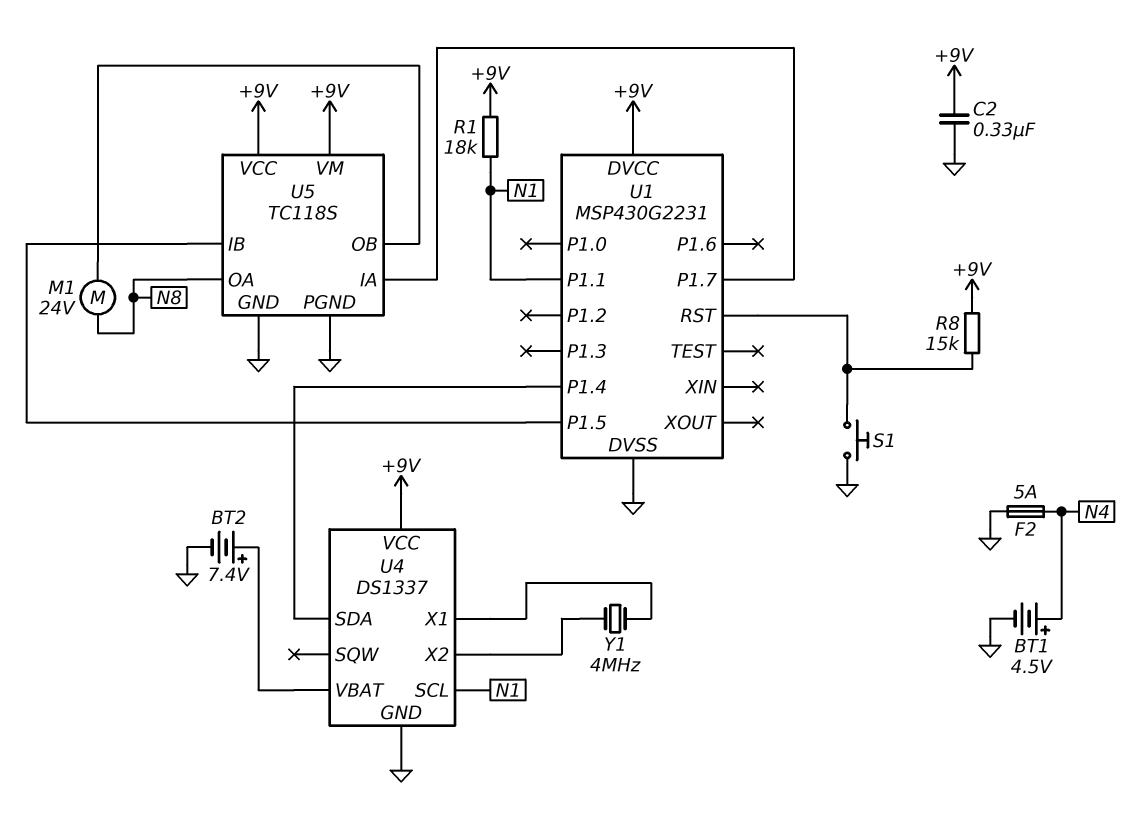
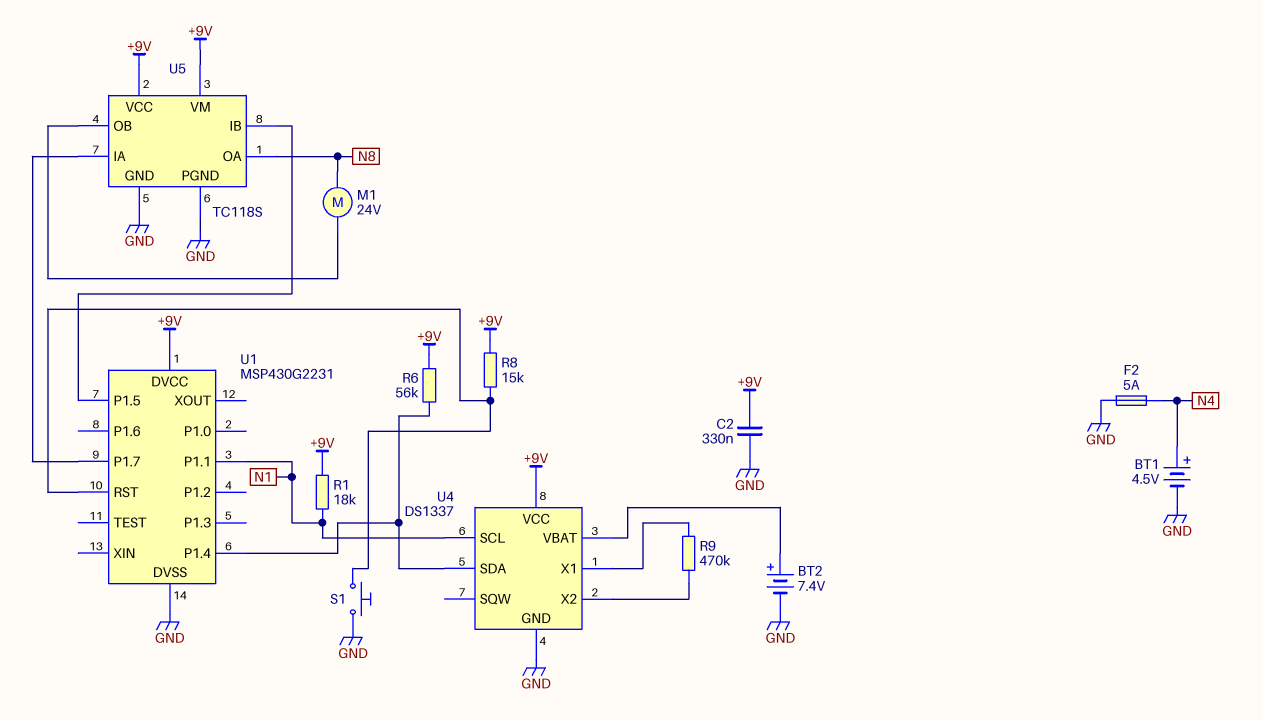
R6: none -> 56k (+9V, U1/P1.4)
R9: none -> 470k (U4/X1, U4/X2)
Y1: 4MHz (U4/X1, U4/X2) -> none

